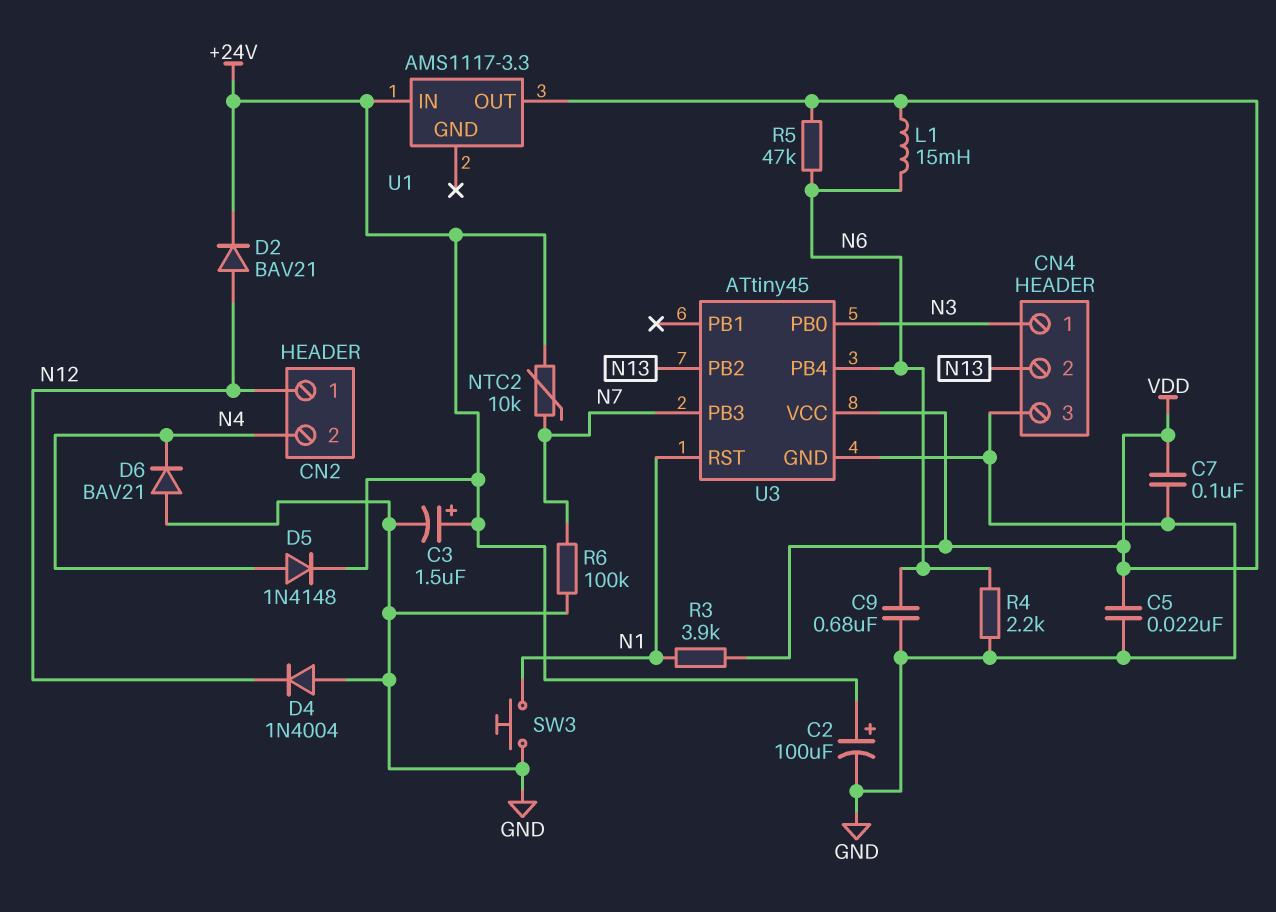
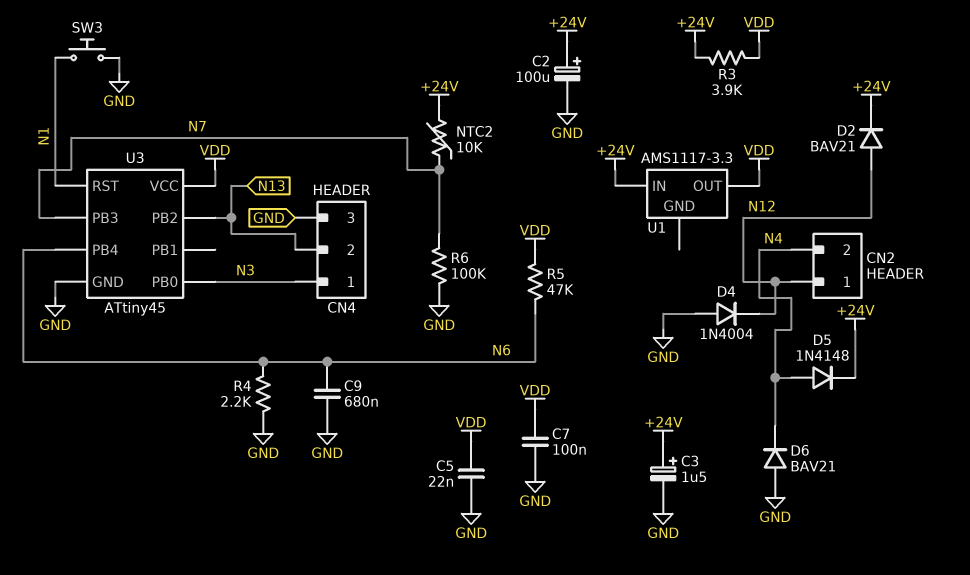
L1: 15mH (N6, VDD) -> none
R3: 3.9k (N1, VDD) -> 3.9k (+24V, VDD)

